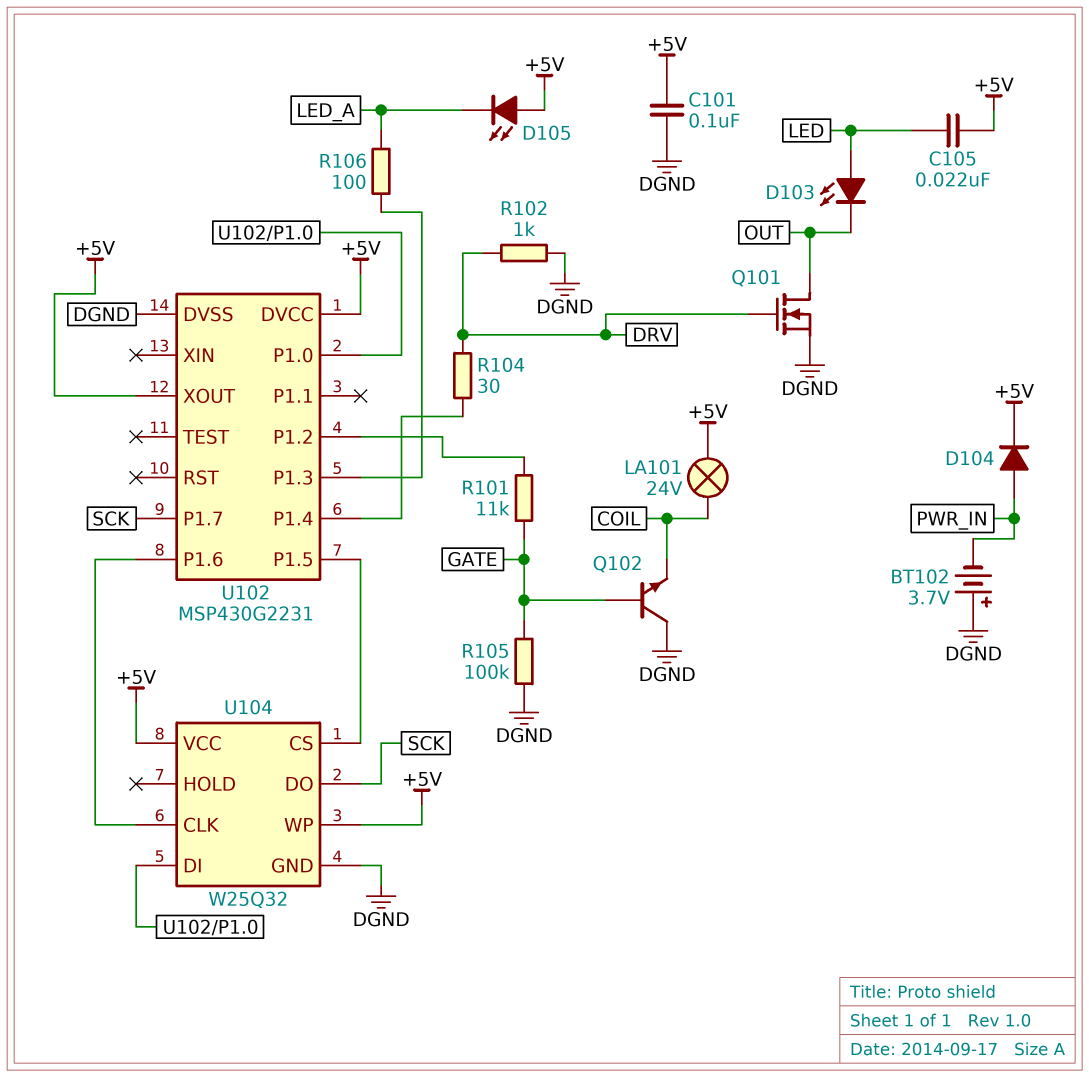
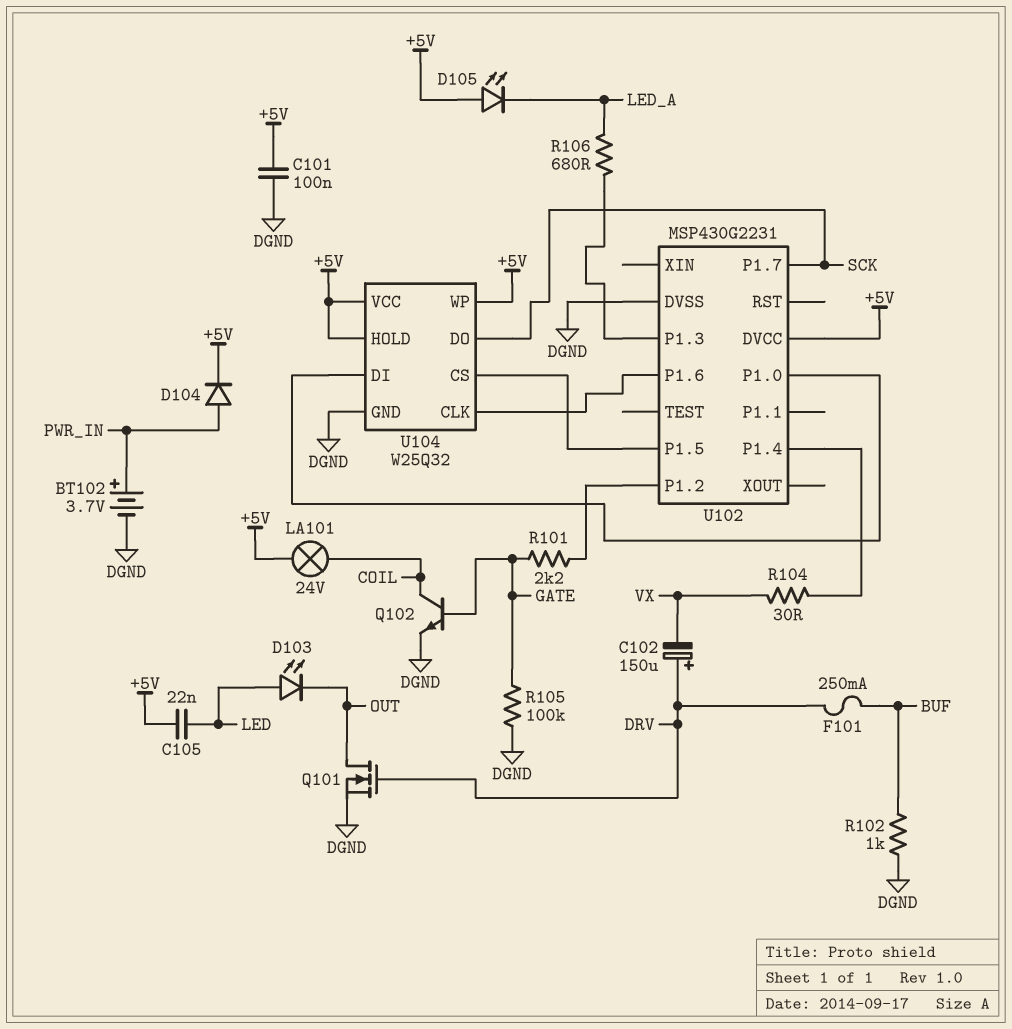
BT102: 3.7V (plus DGND, minus PWR_IN) -> 3.7V (plus PWR_IN, minus DGND)
C102: none -> 150uF (plus DRV, minus VX)
F101: none -> 250mA (BUF, DRV)
Q102: NPN (B GATE, C DGND, E COIL) -> NPN (B GATE, C COIL, E DGND)
R101: 11k (GATE, U102/P1.2) -> 2.2k (GATE, U102/P1.2)
R102: 1k (DGND, DRV) -> 1k (BUF, DGND)
R104: 30 (DRV, U102/P1.4) -> 30 (U102/P1.4, VX)
R106: 100 (LED_A, U102/P1.3) -> 680 (LED_A, U102/P1.3)
U102 pin XOUT: +5V -> none
U104 pin HOLD: none -> +5V

